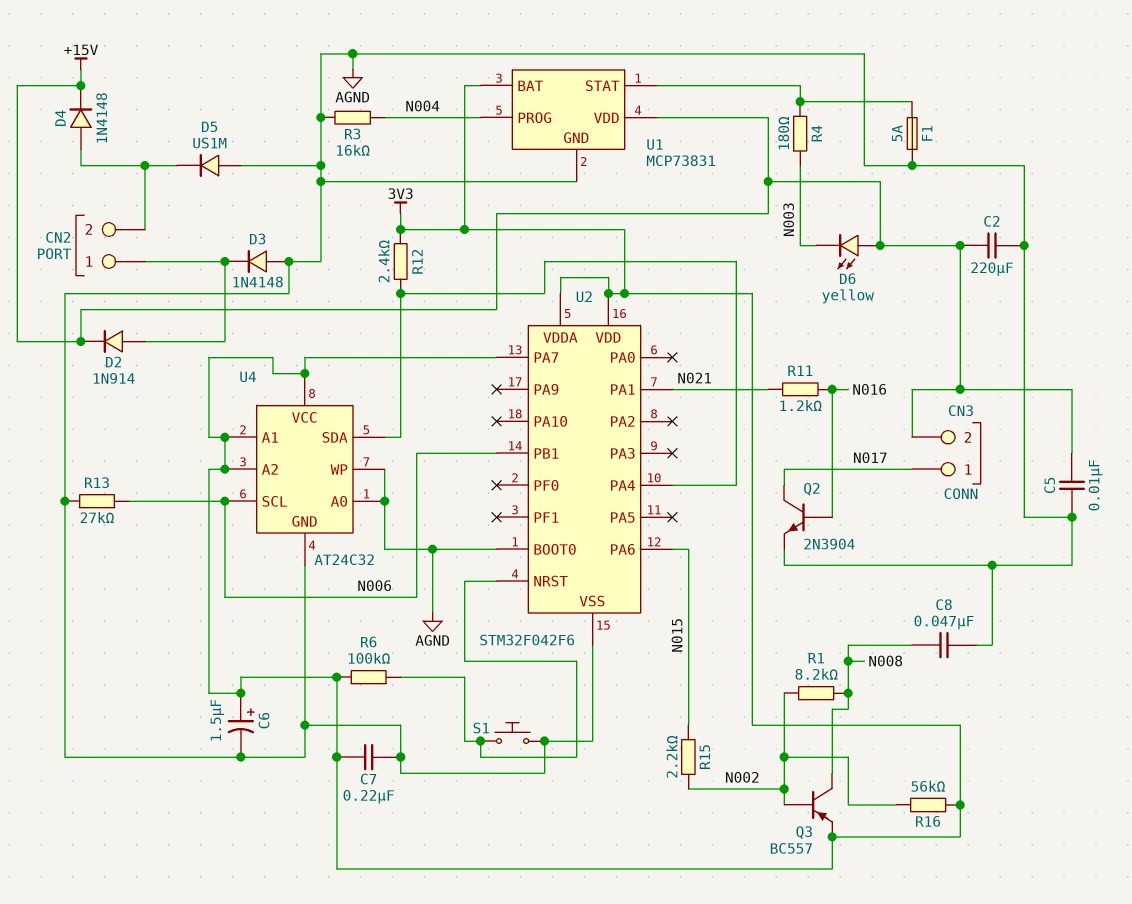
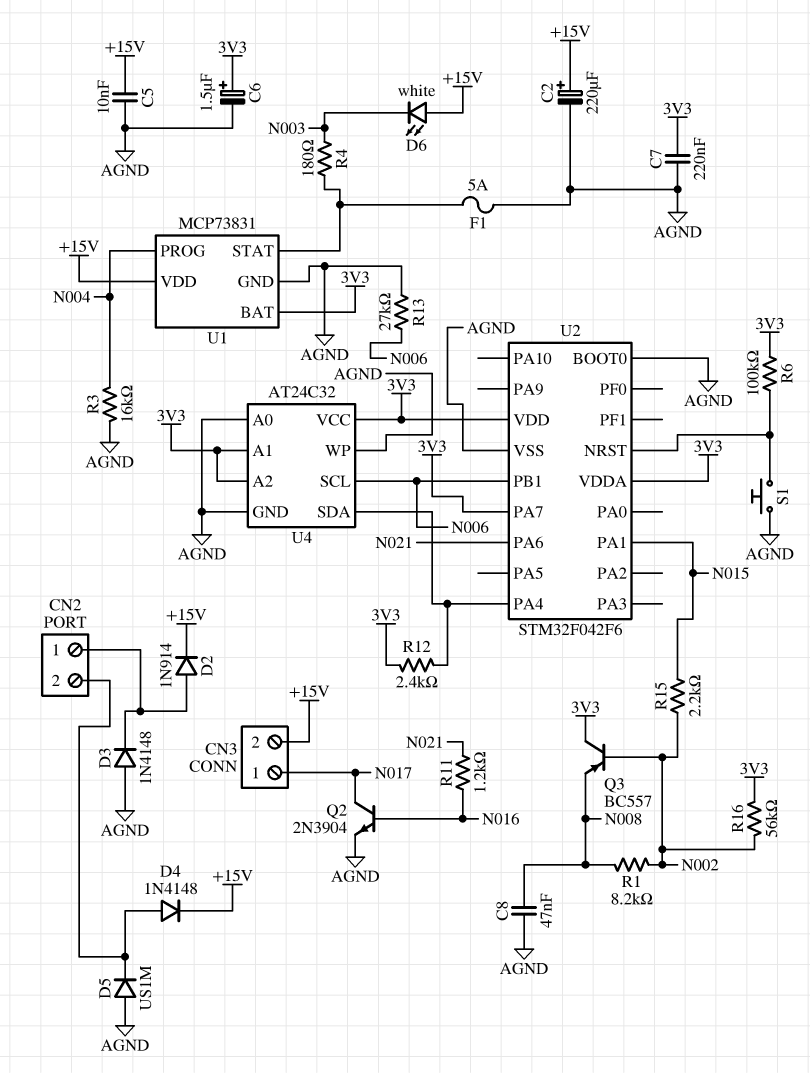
C2: 220uF (+15V, AGND) -> 220uF (plus +15V, minus AGND)
D6: LED yellow (A +15V, K N003) -> LED white (A +15V, K N003)
Q3: PNP BC557 (B N002, C N008, E 3V3) -> PNP BC557 (B N002, C 3V3, E N008)
U2 pin PA1: N021 -> N015
U2 pin PA6: N015 -> N021

